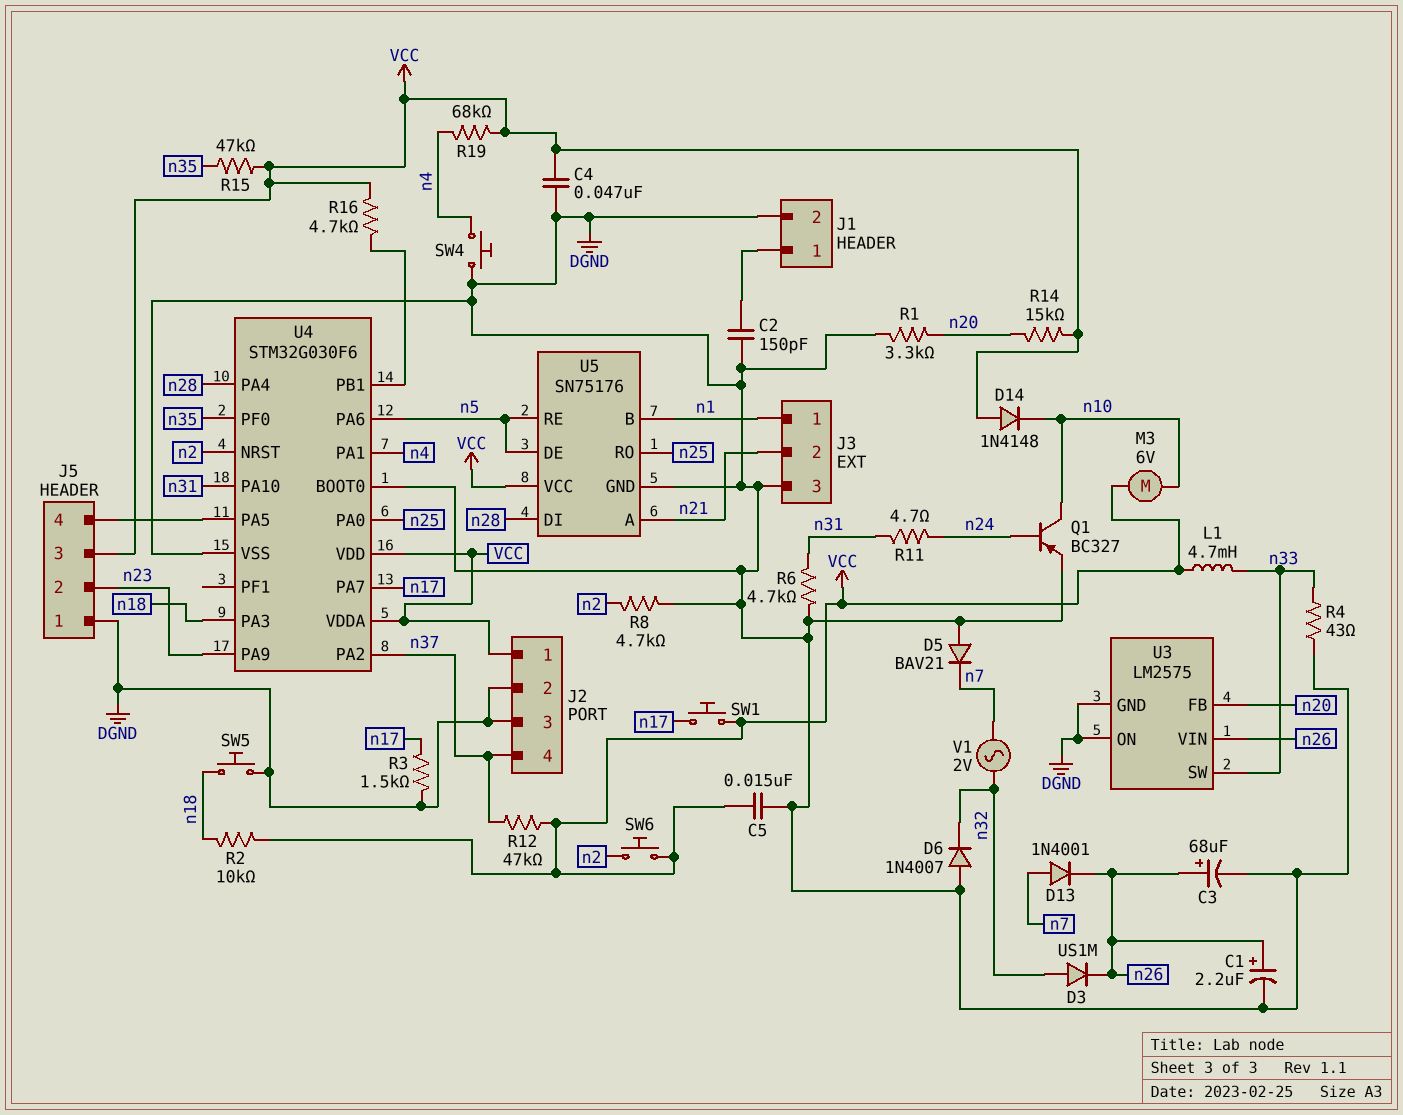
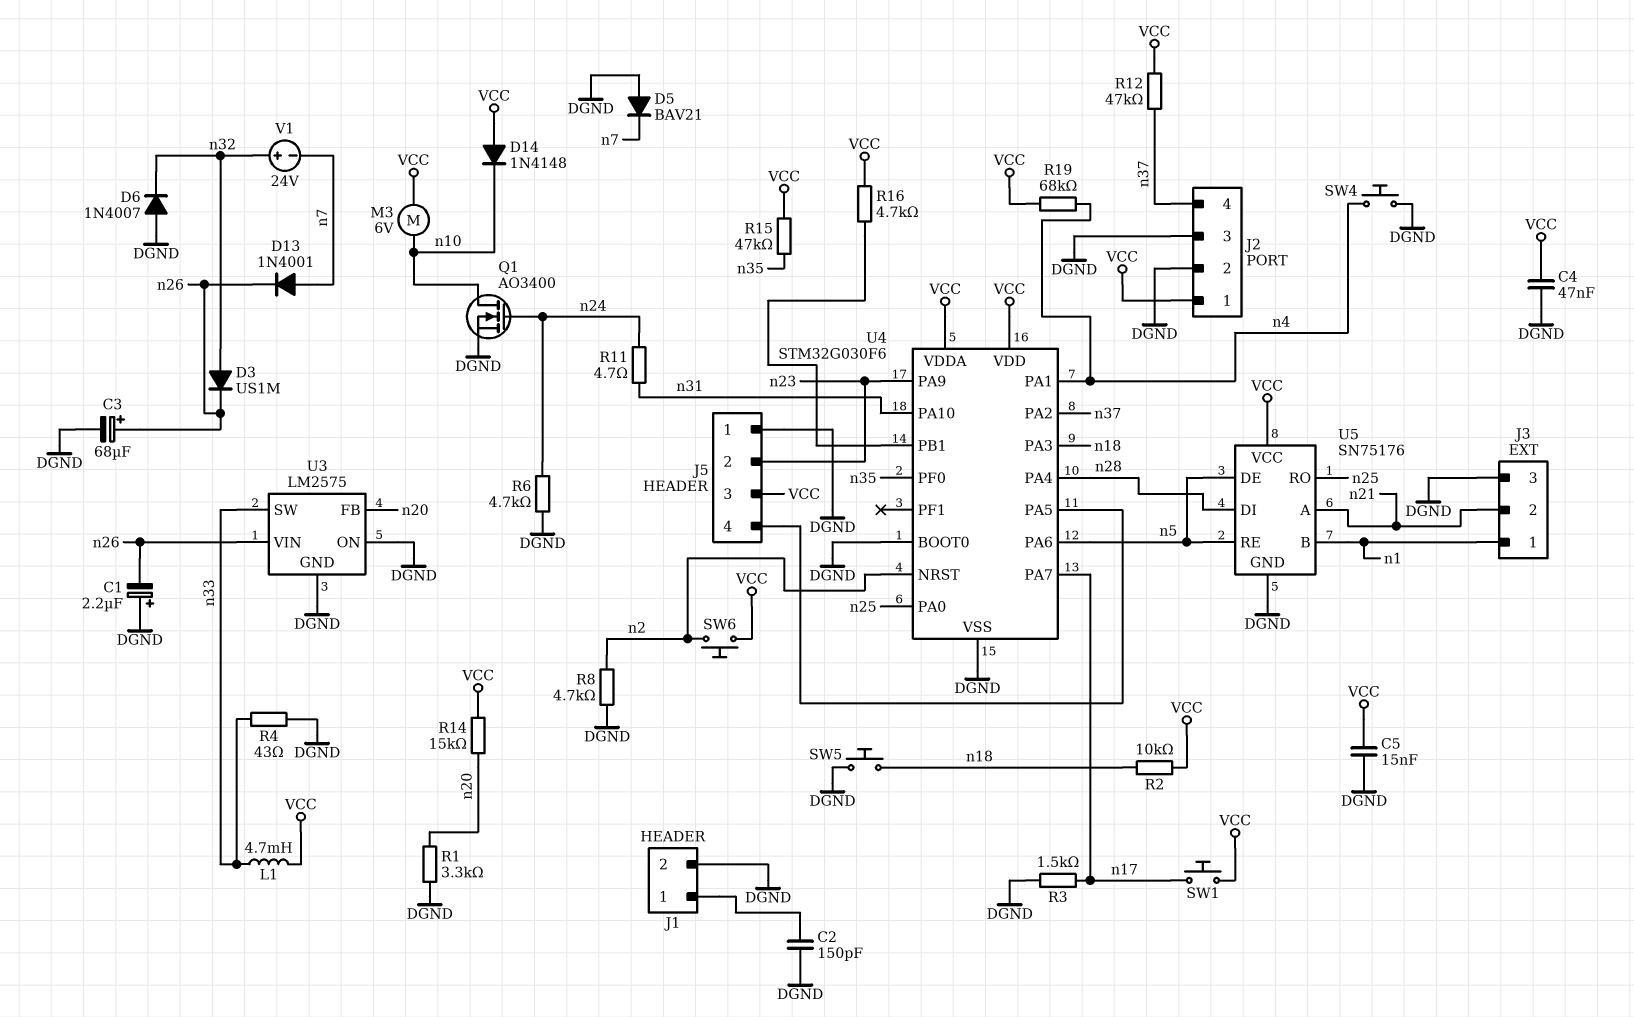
C1: 2.2uF (plus n26, minus DGND) -> 2.2uF (plus DGND, minus n26)
Q1: PNP BC327 (B n24, C n10, E DGND) -> NMOS AO3400 (G n24, D n10, S DGND)
R6: 4.7k (DGND, n31) -> 4.7k (DGND, n24)
V1: AC 2V (n7, n32) -> 24V (plus n32, minus n7)

